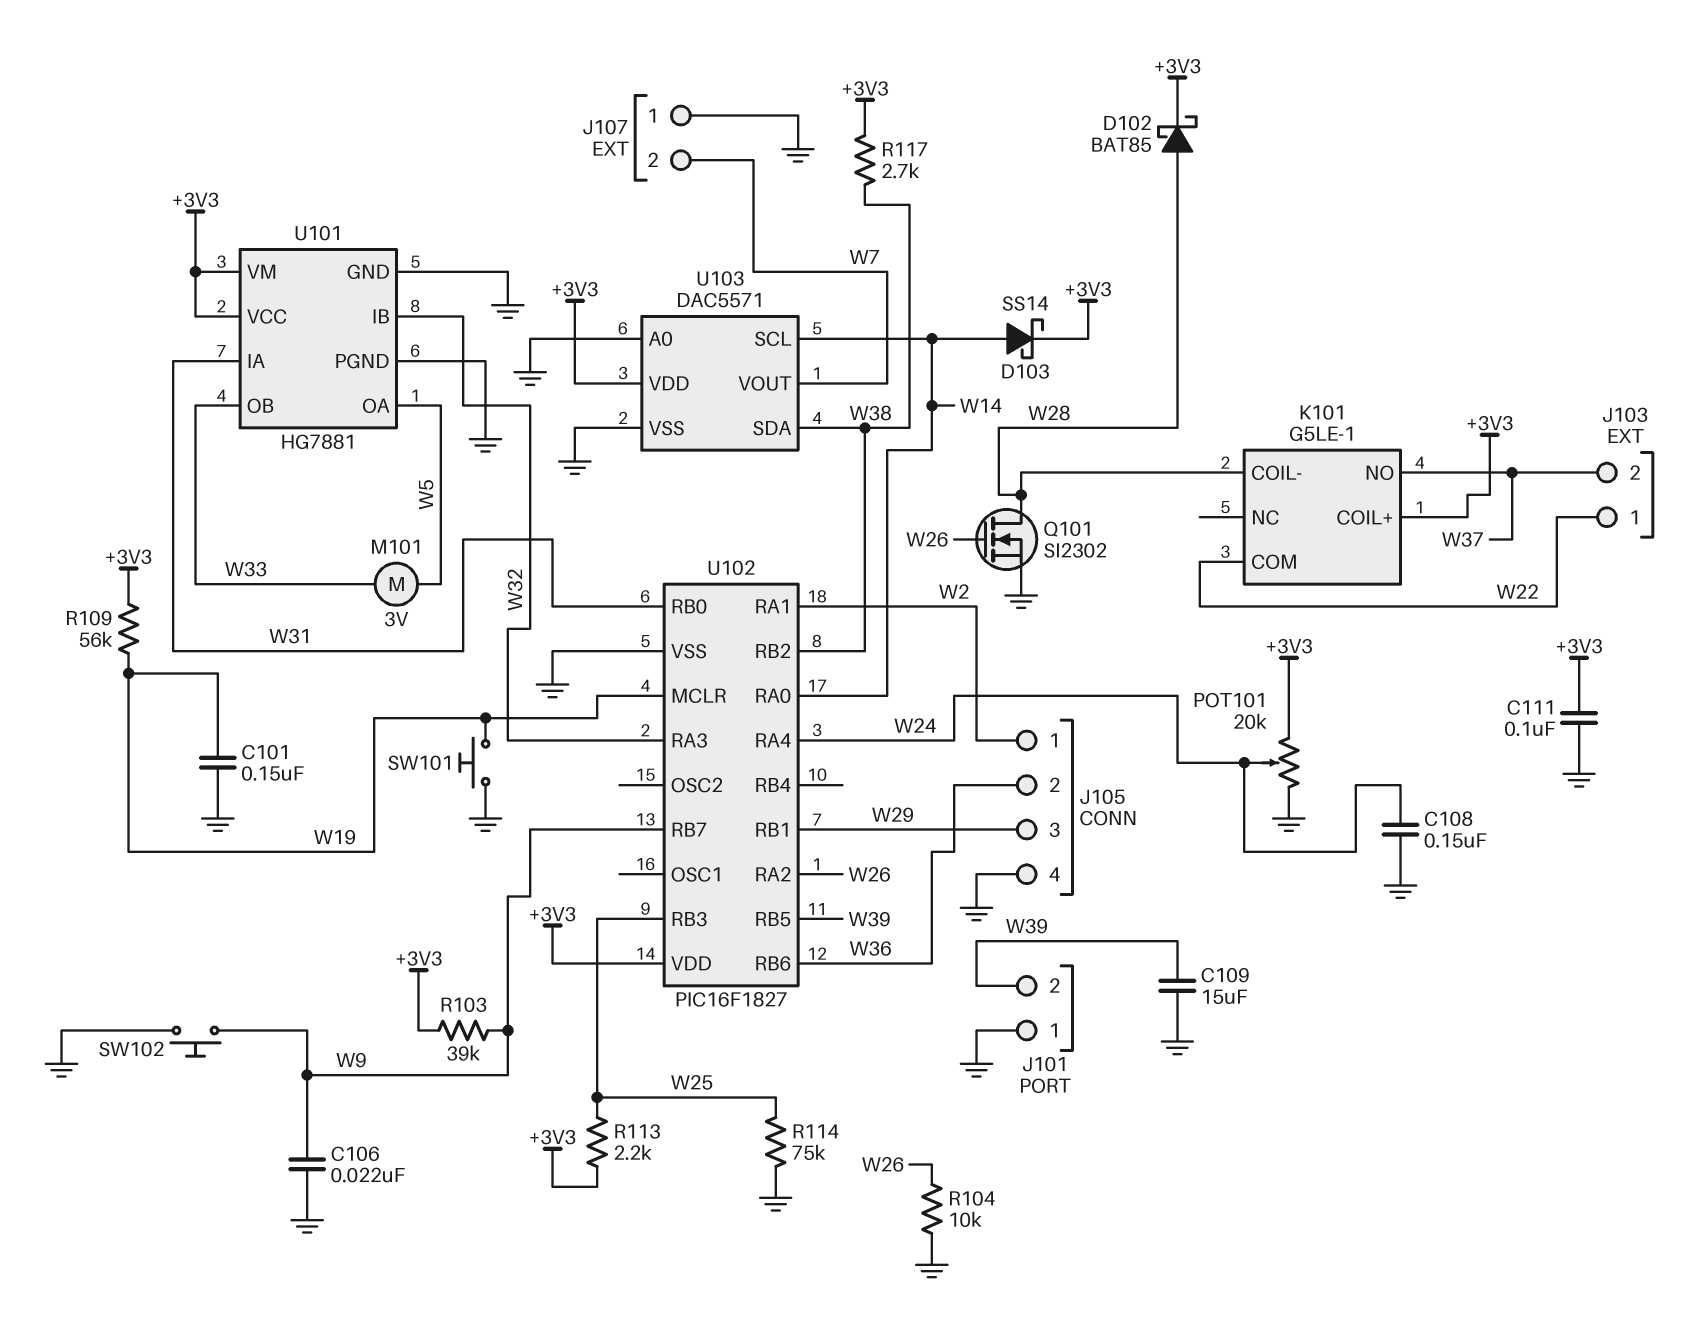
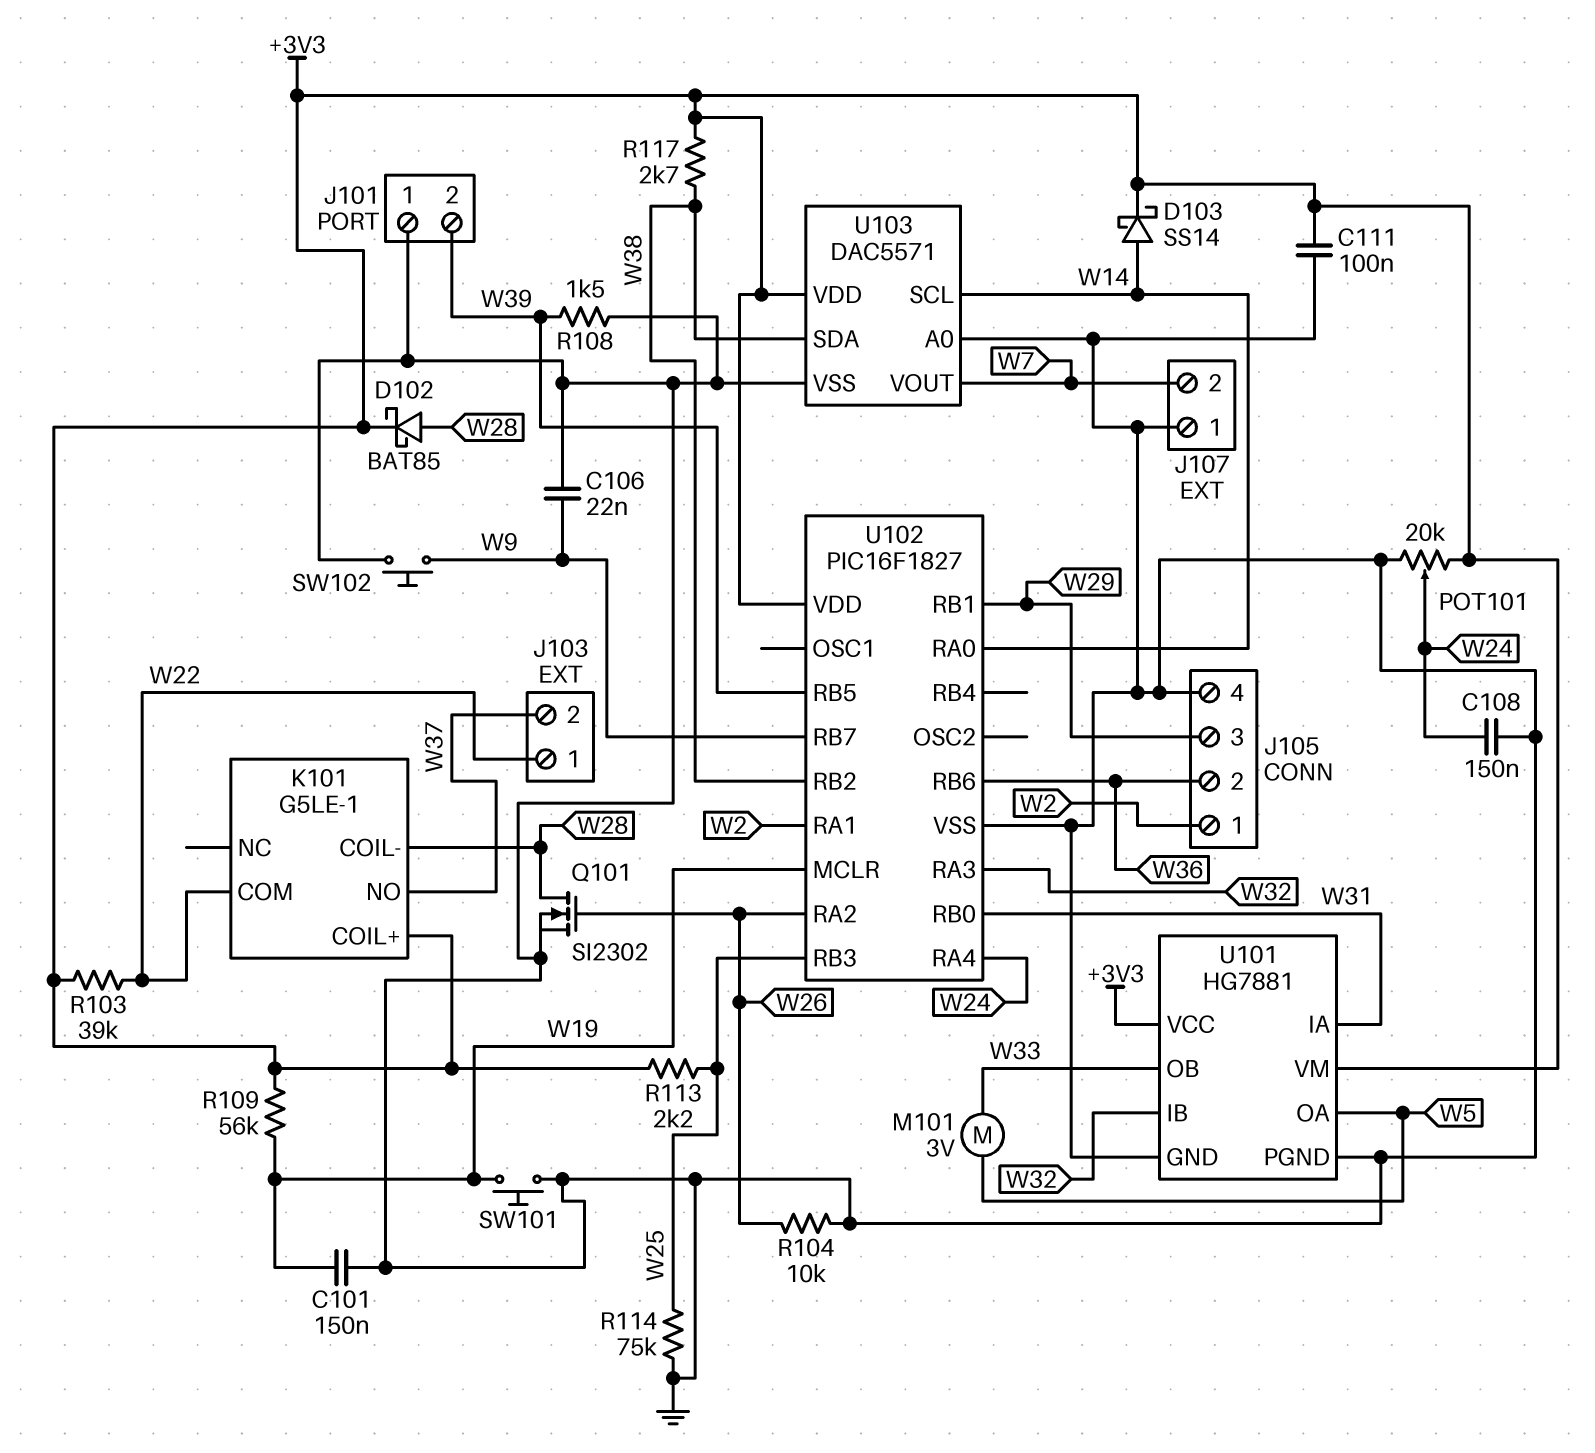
C109: 15uF (GND, W39) -> none
R103: 39k (+3V3, W9) -> 39k (+3V3, W22)
R108: none -> 1.5k (GND, W39)

